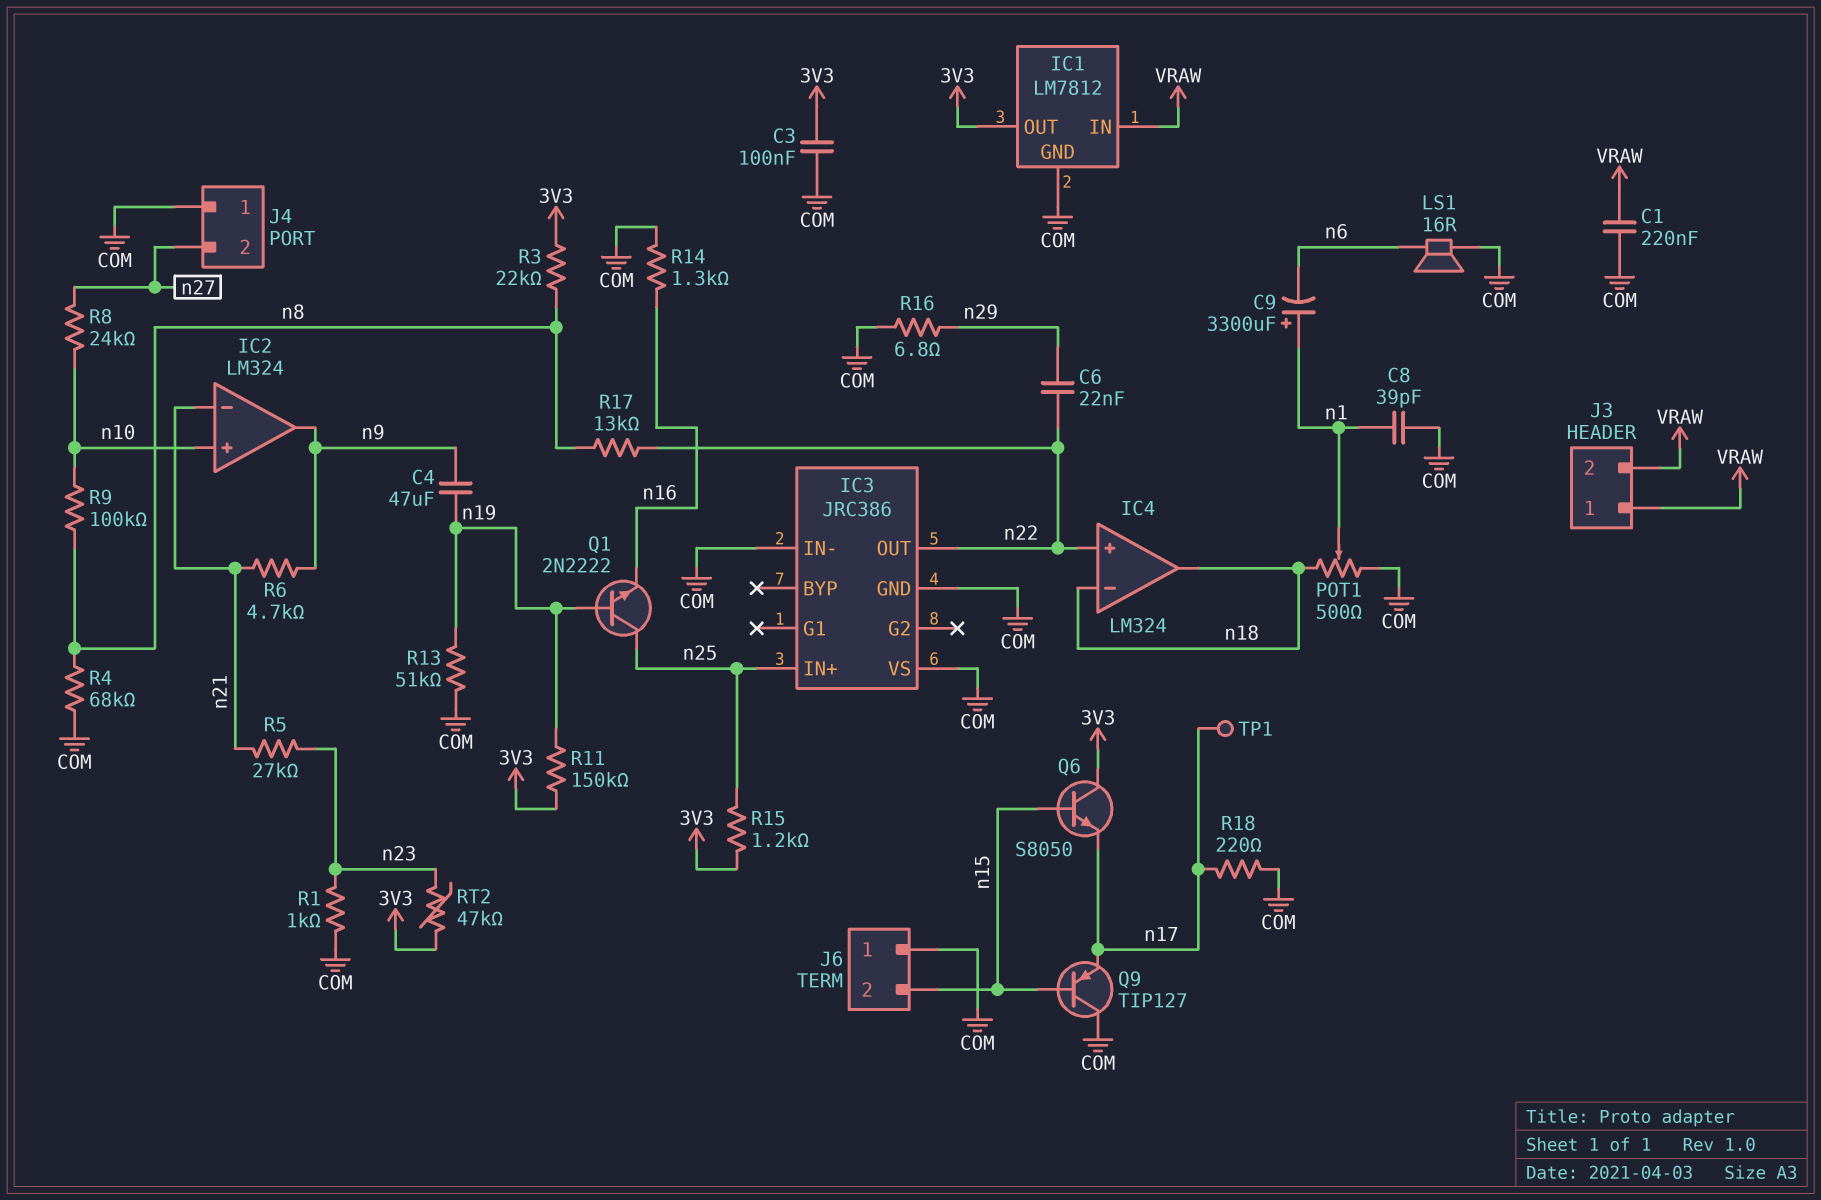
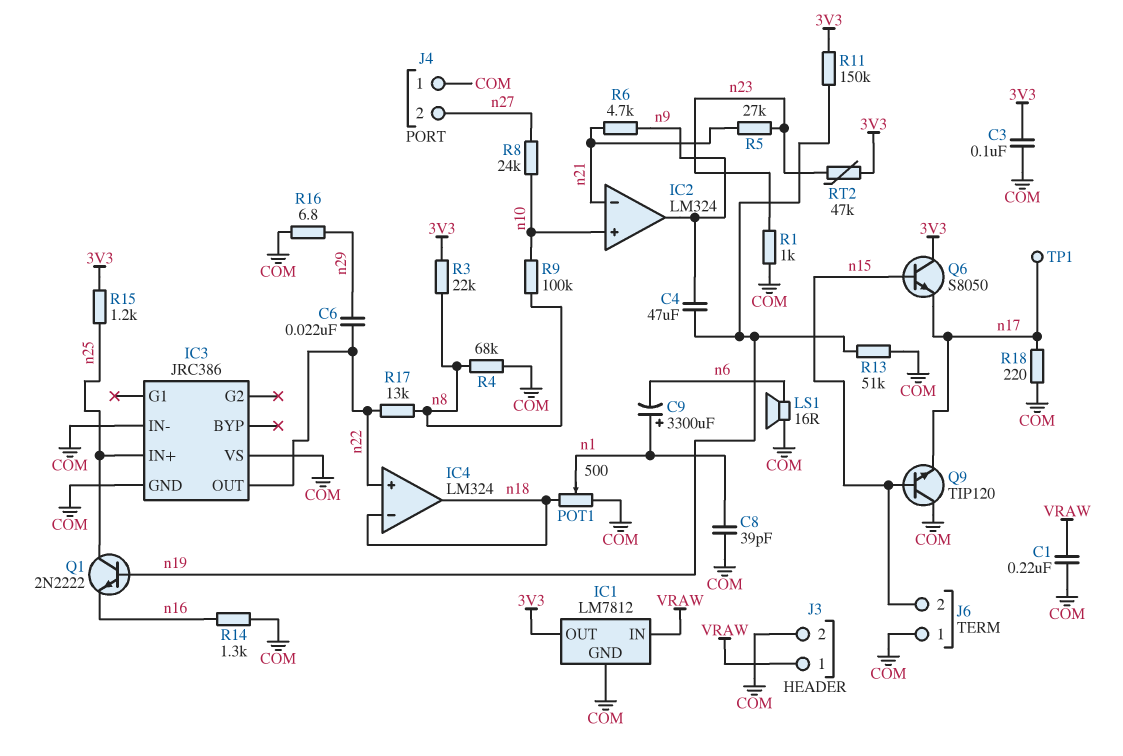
J3 pin 2: VRAW -> COM
Q9: PNP TIP127 (B n15, C COM, E n17) -> NPN TIP120 (B n15, C COM, E n17)

